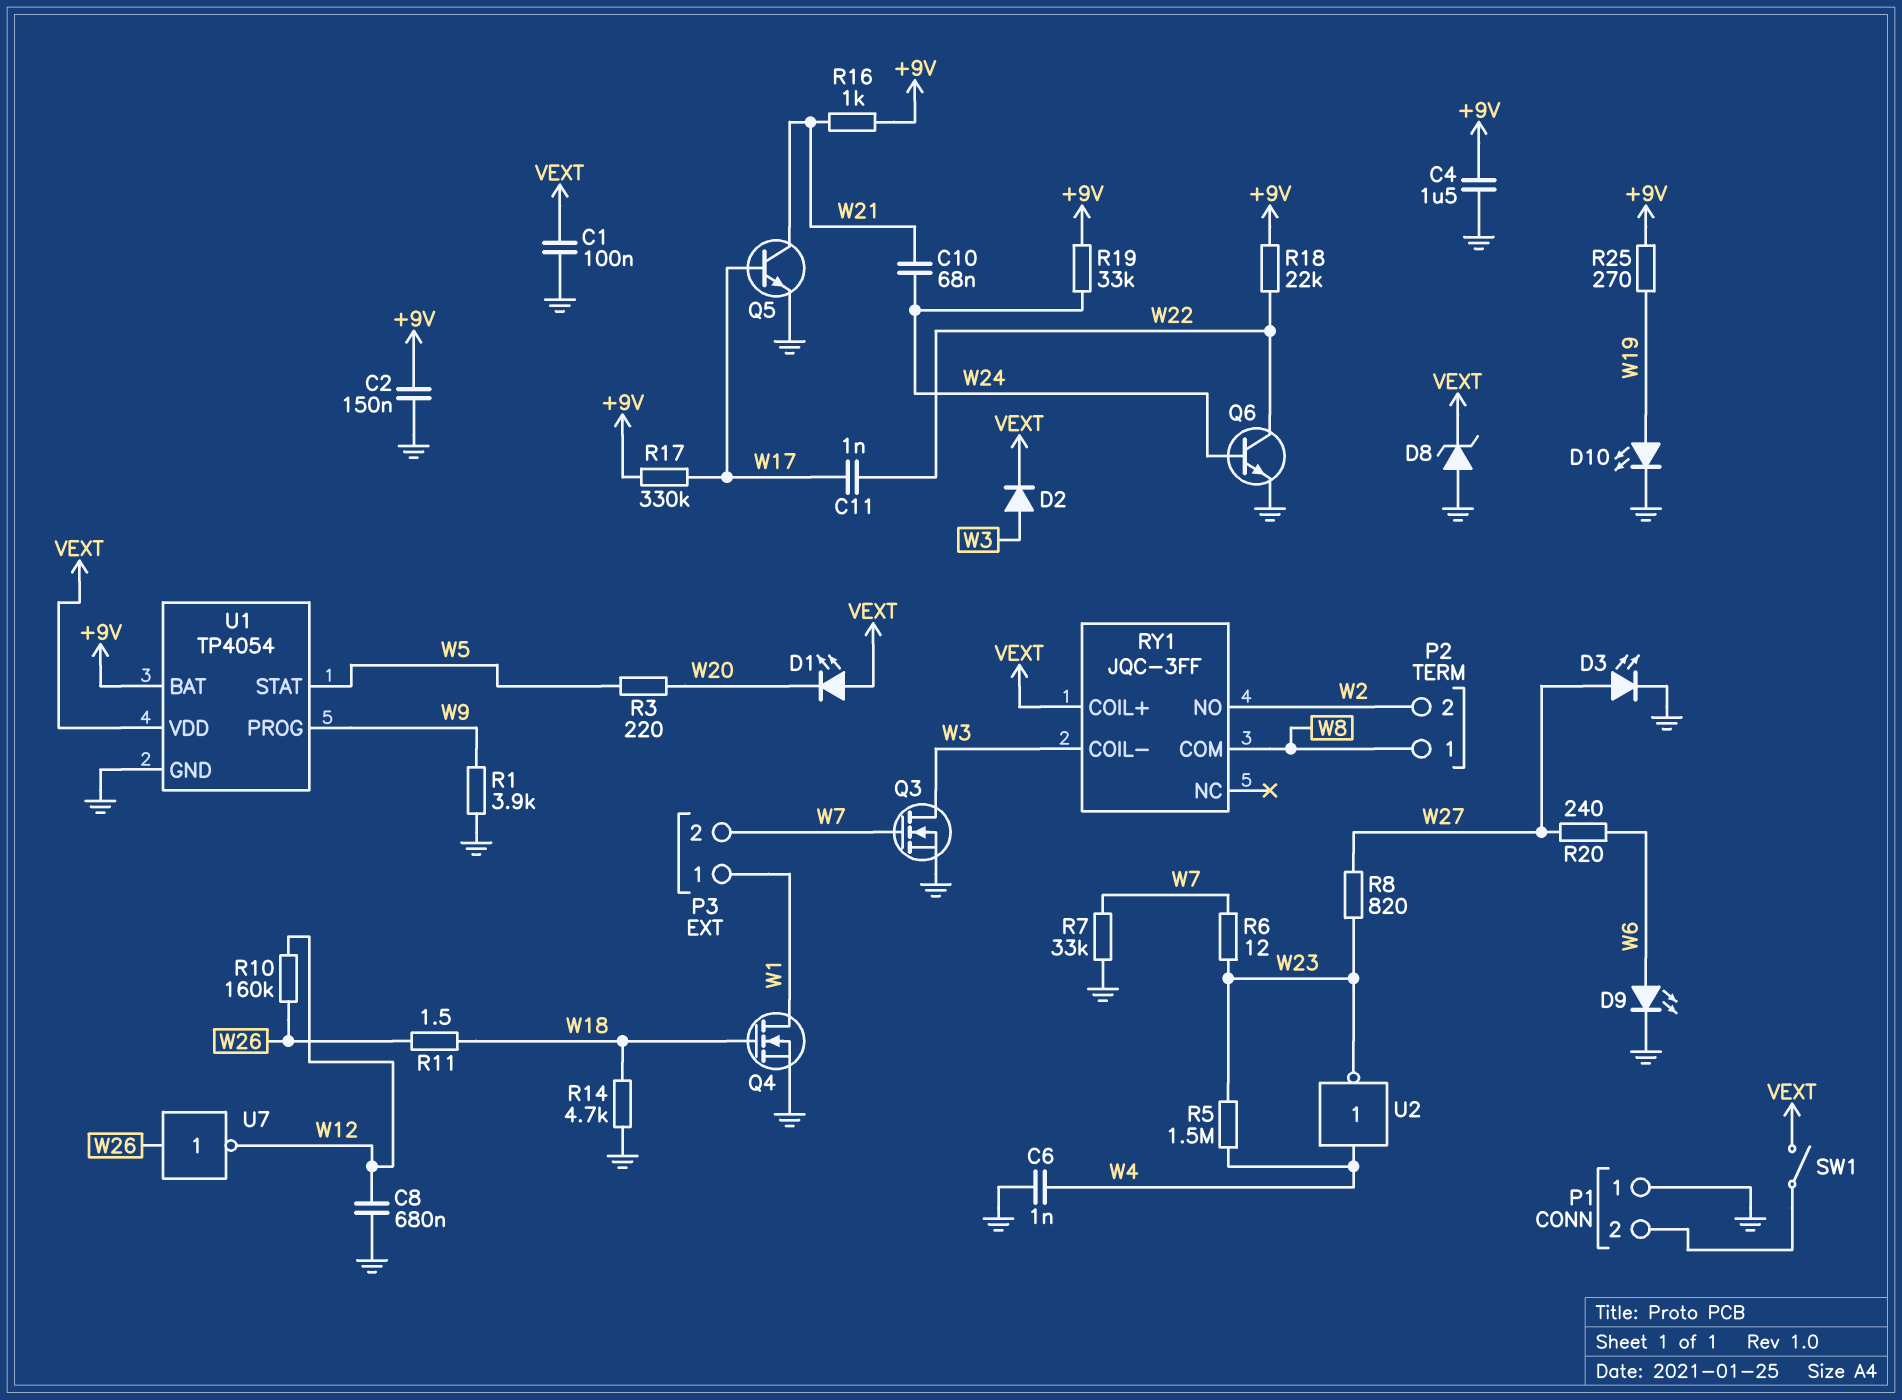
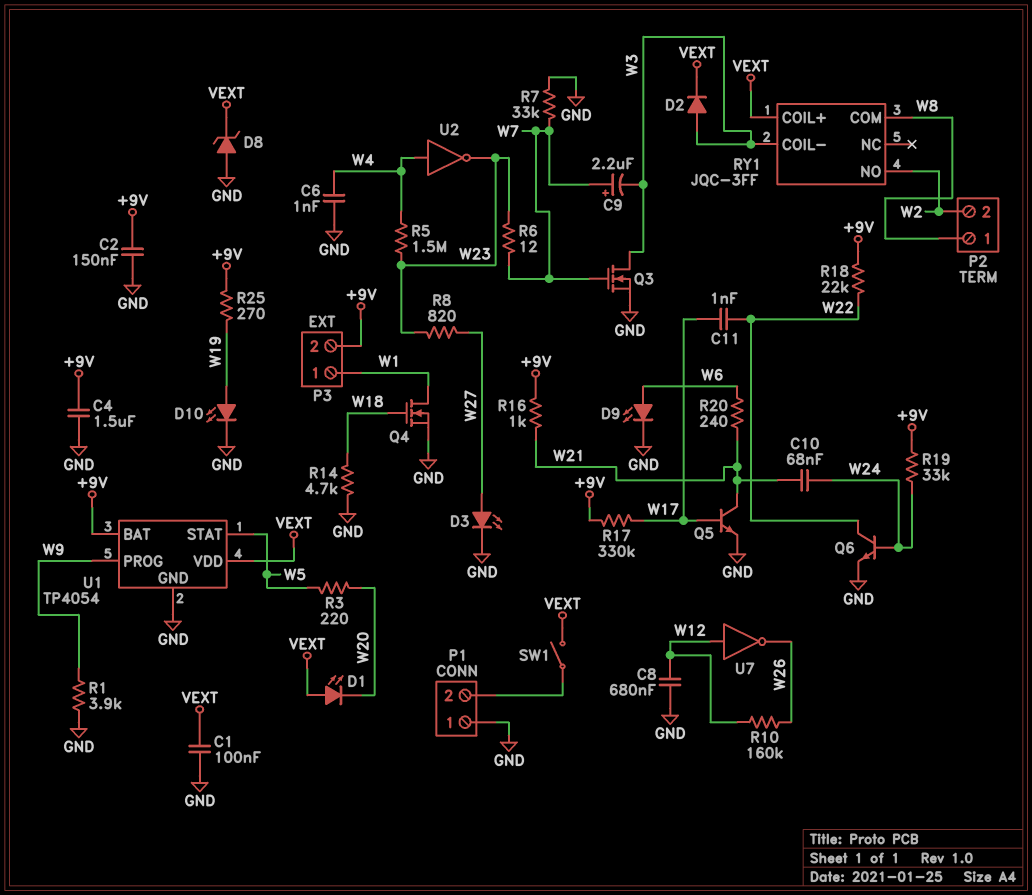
C9: none -> 2.2uF (plus W7, minus W3)
P3 pin 2: W7 -> +9V
R11: 1.5 (W18, W26) -> none
R20: 240 (W6, W27) -> 240 (W6, W21)
U7: NOT (in W26, out W12) -> NOT (in W12, out W26)

